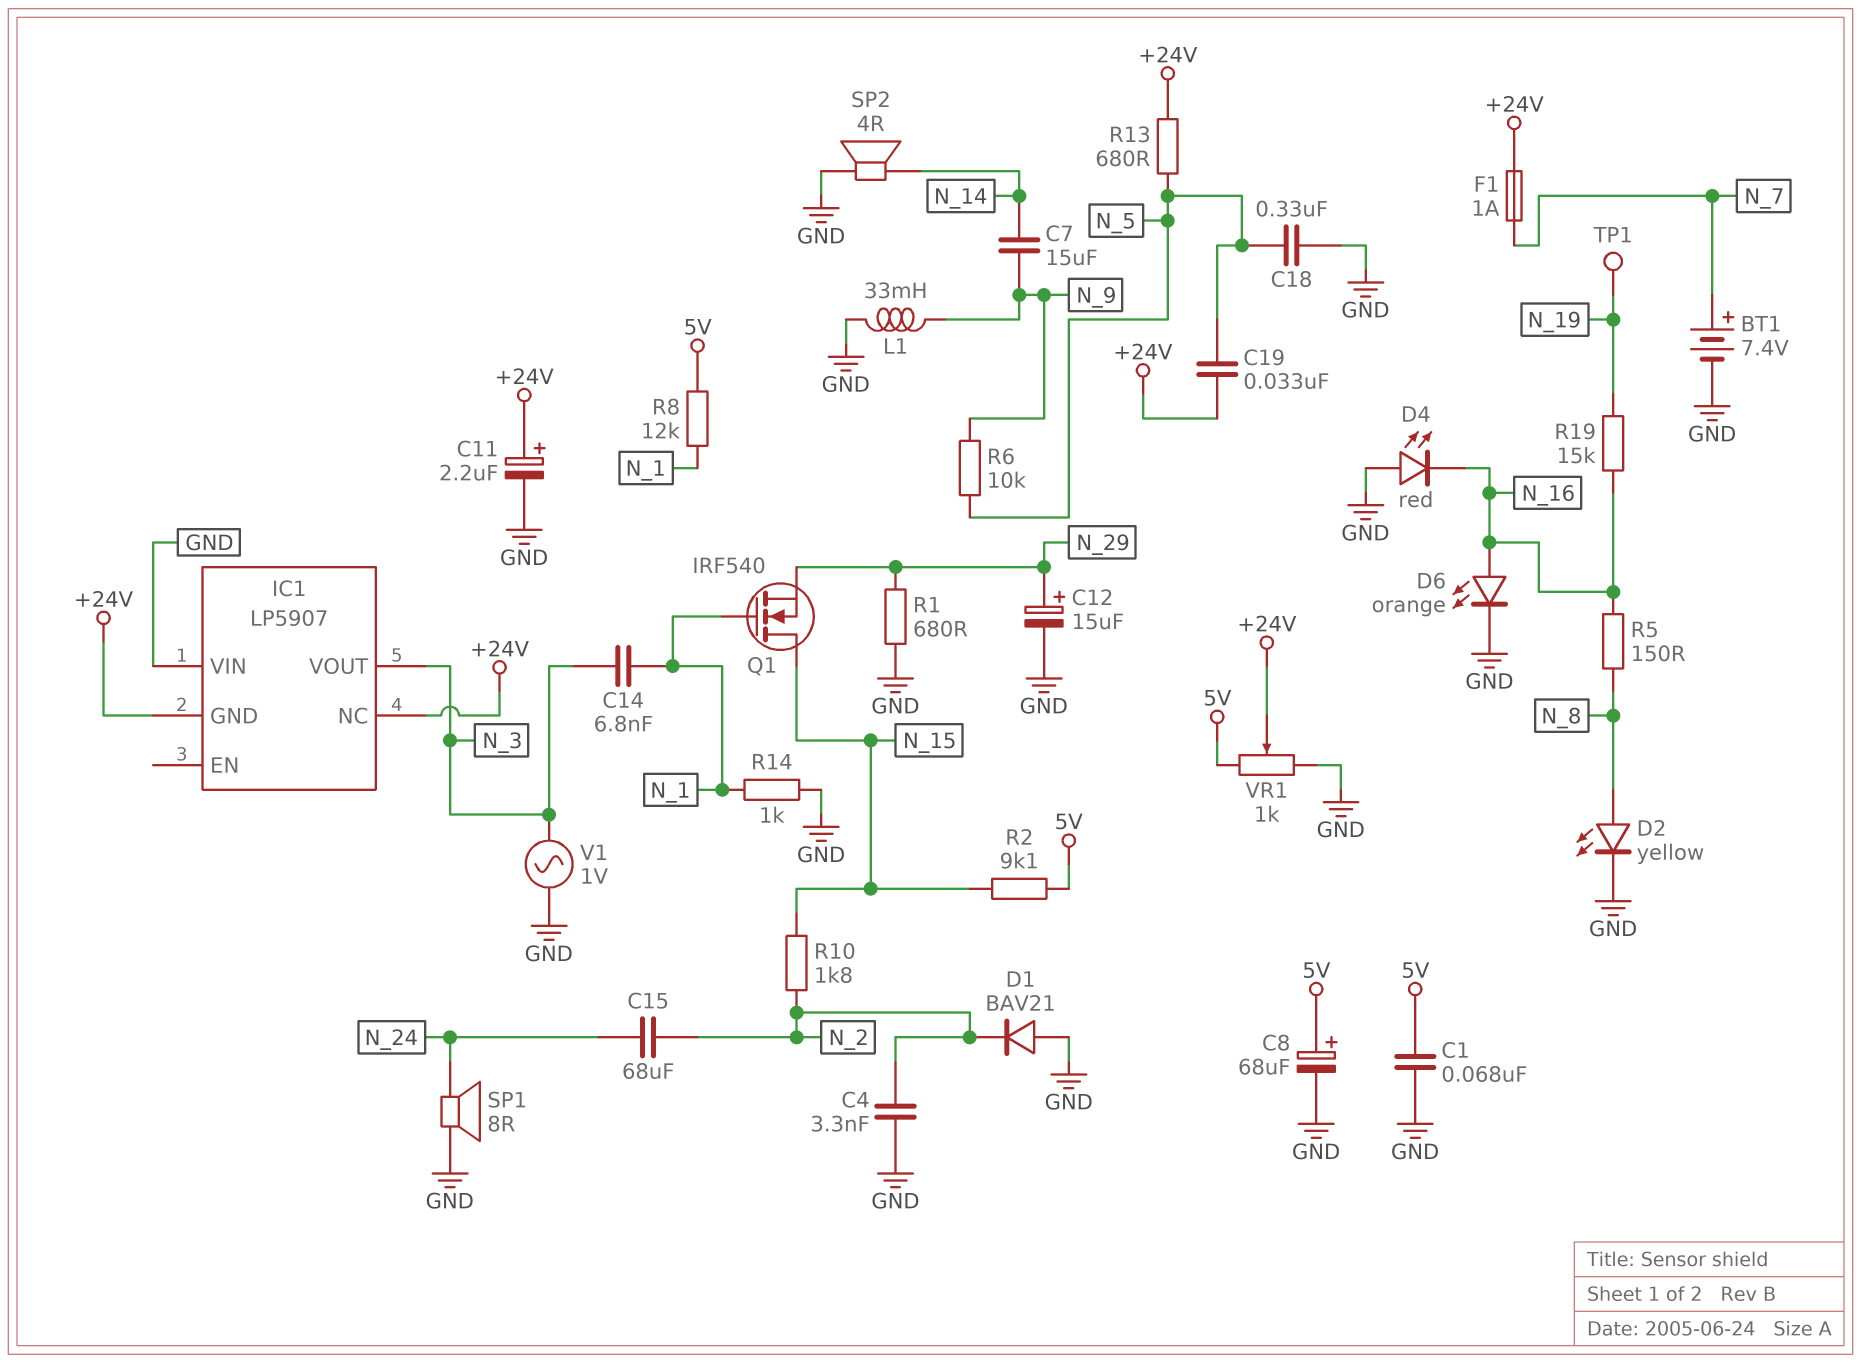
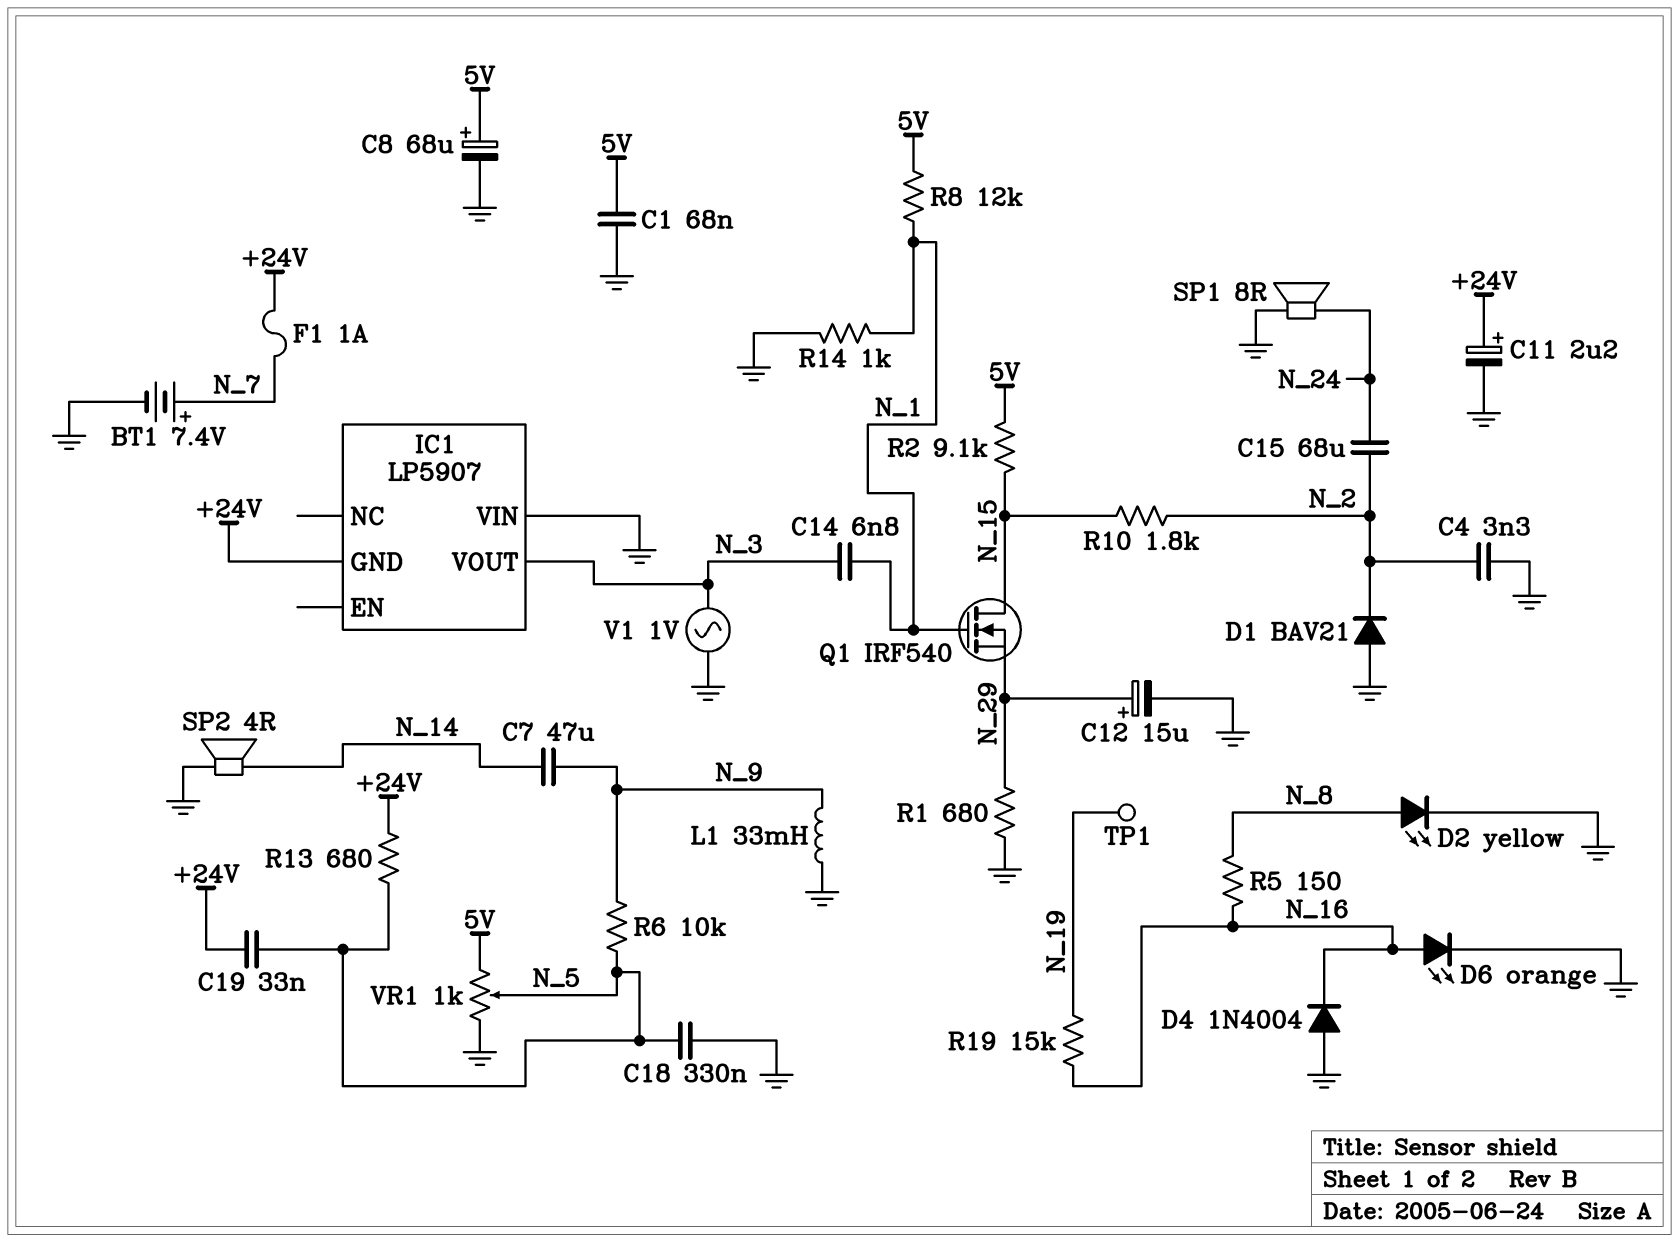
C7: 15uF (N_9, N_14) -> 47uF (N_9, N_14)
D4: LED red (A GND, K N_16) -> diode 1N4004 (A GND, K N_16)
IC1 pin NC: +24V -> none
VR1: 1k (5V, GND, wiper +24V) -> 1k (5V, GND, wiper N_5)

